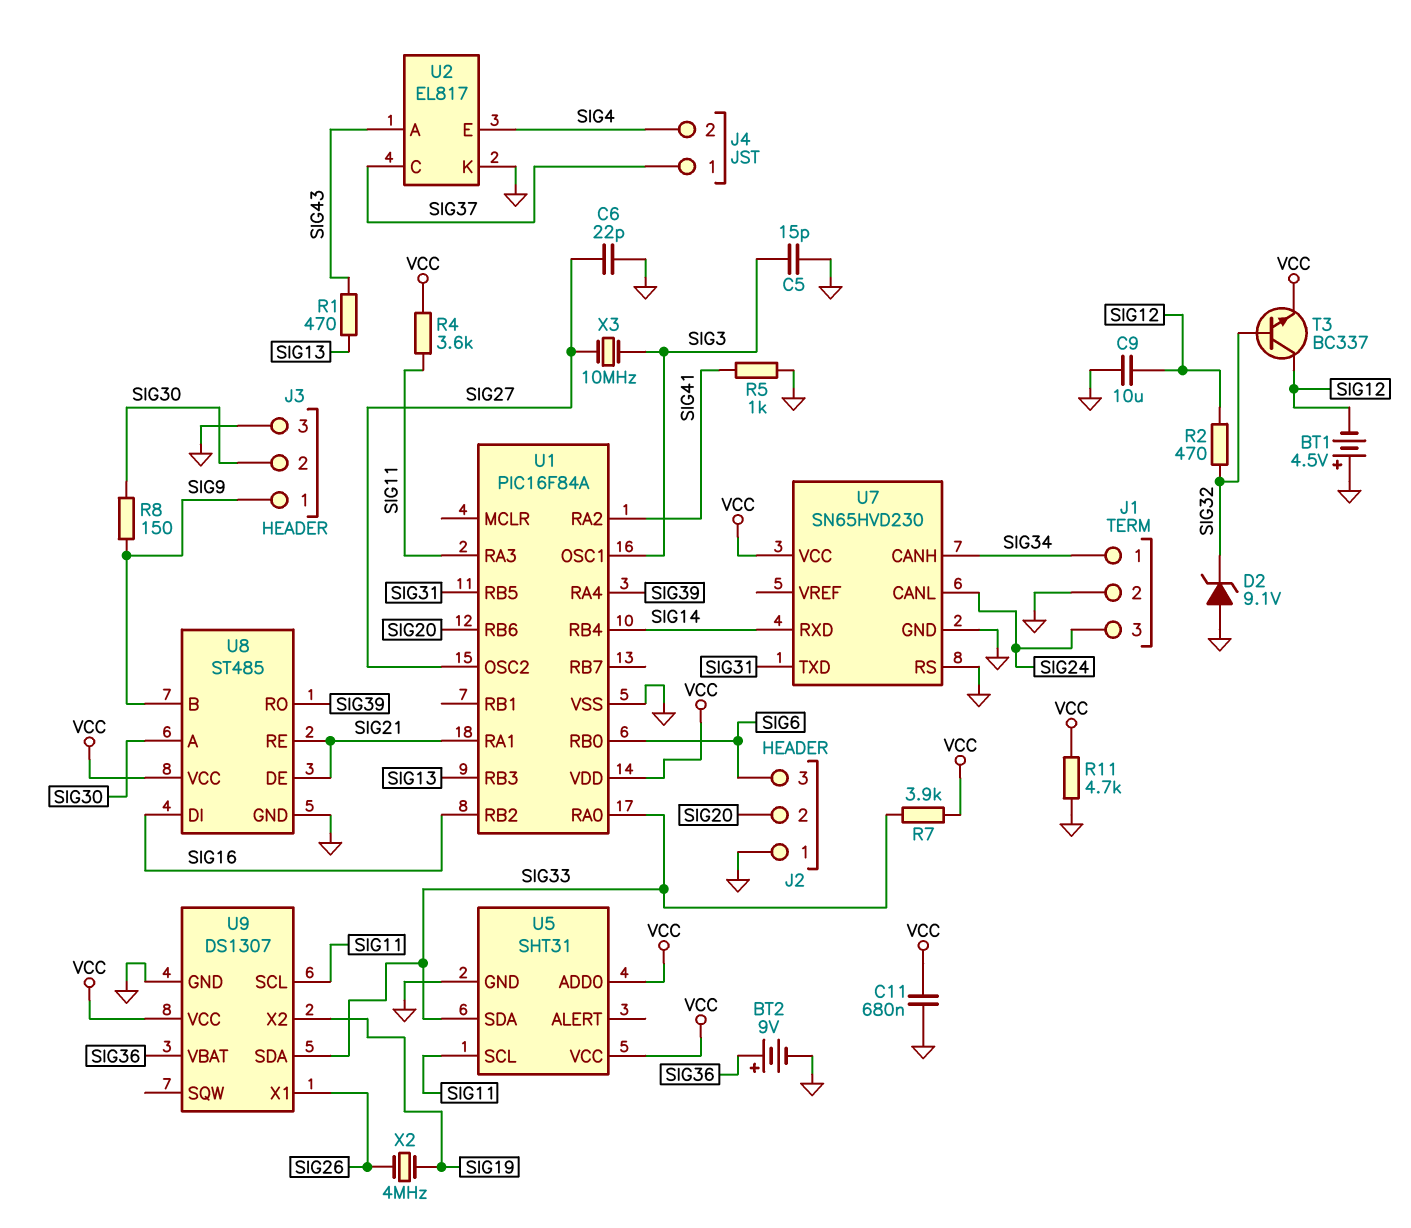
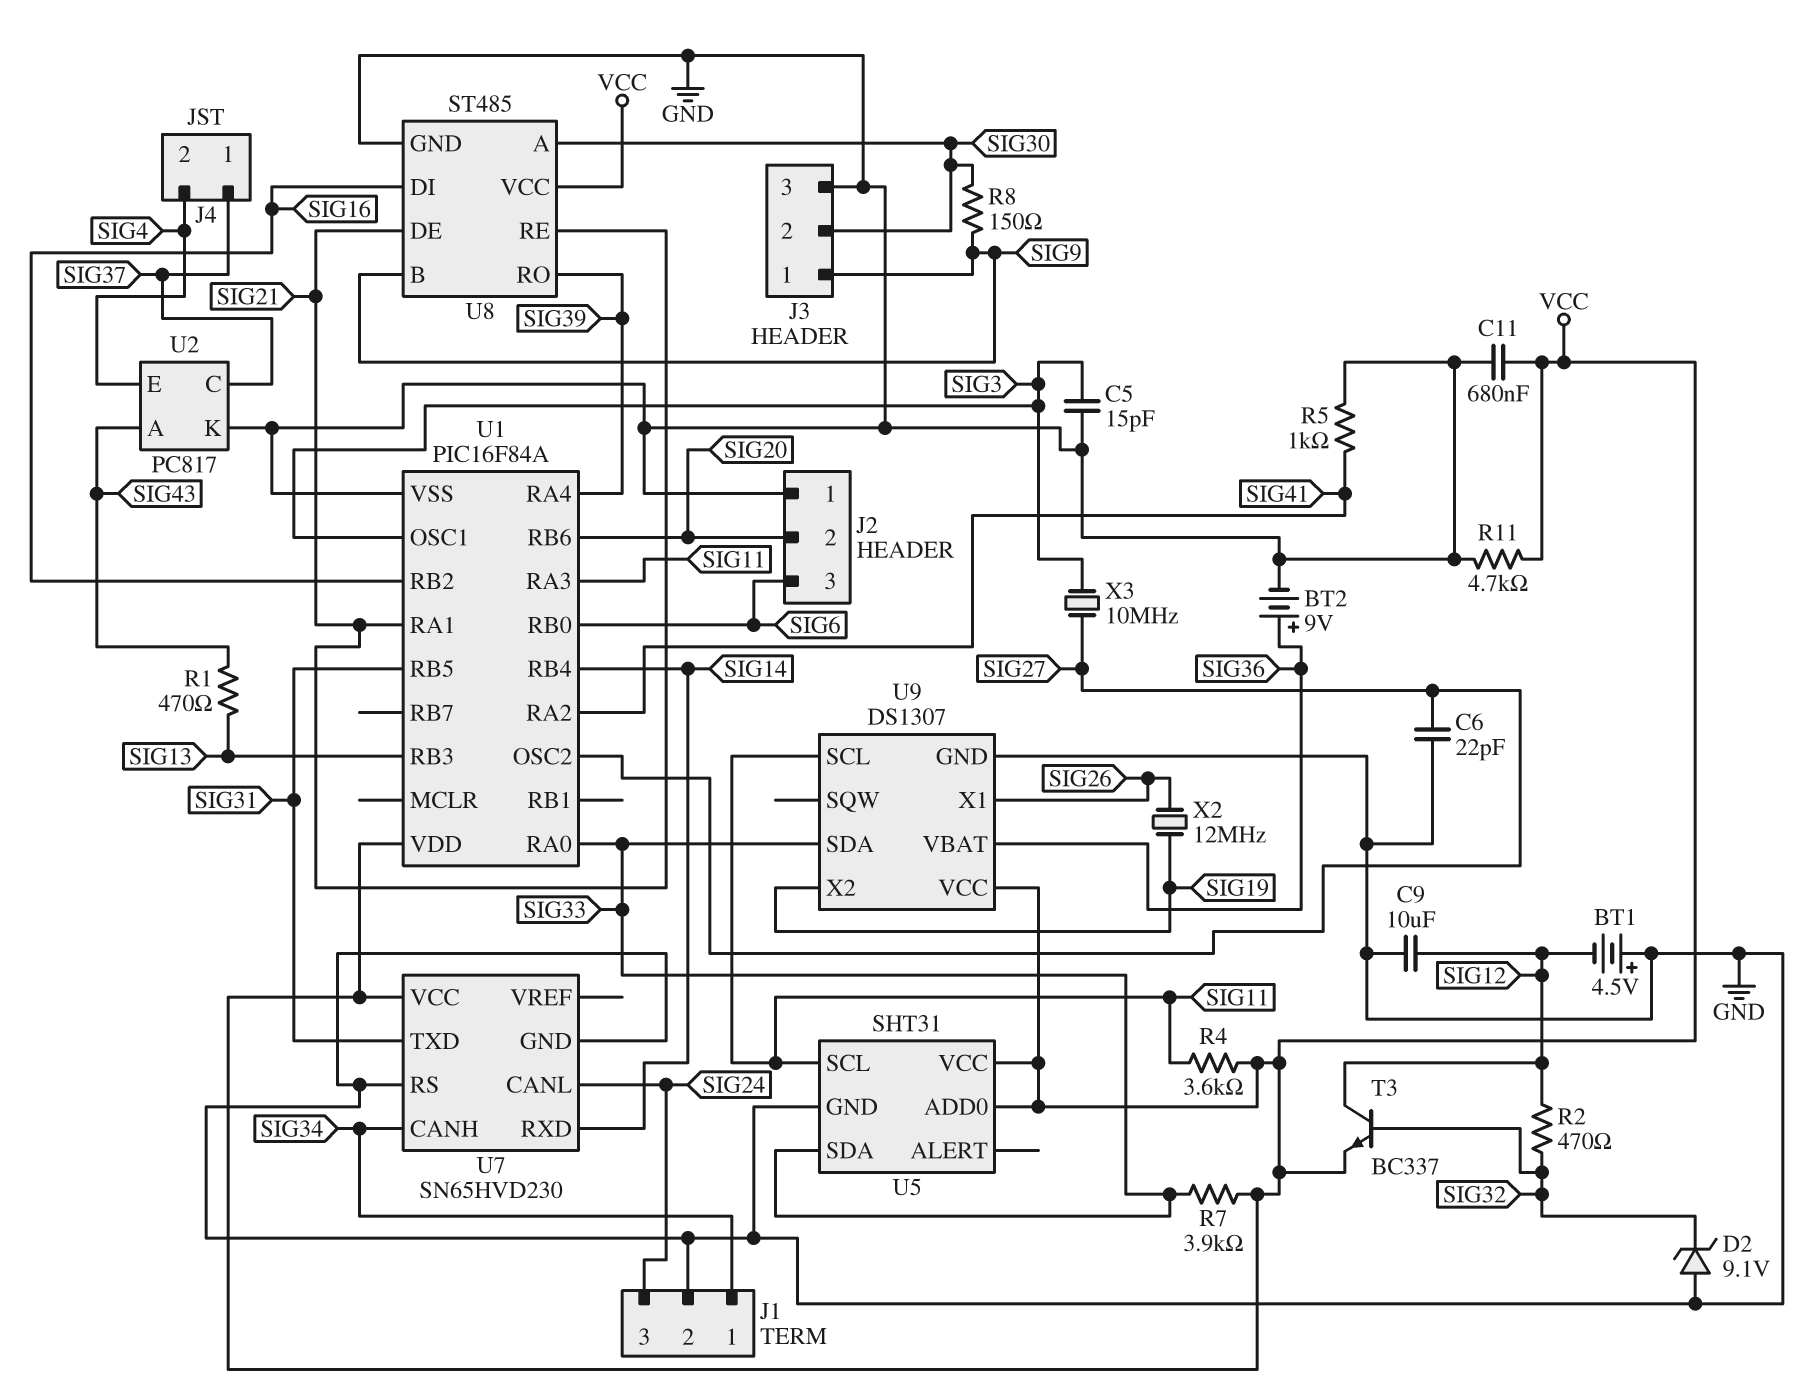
U2: EL817 -> PC817
X2: 4MHz (SIG19, SIG26) -> 12MHz (SIG19, SIG26)

